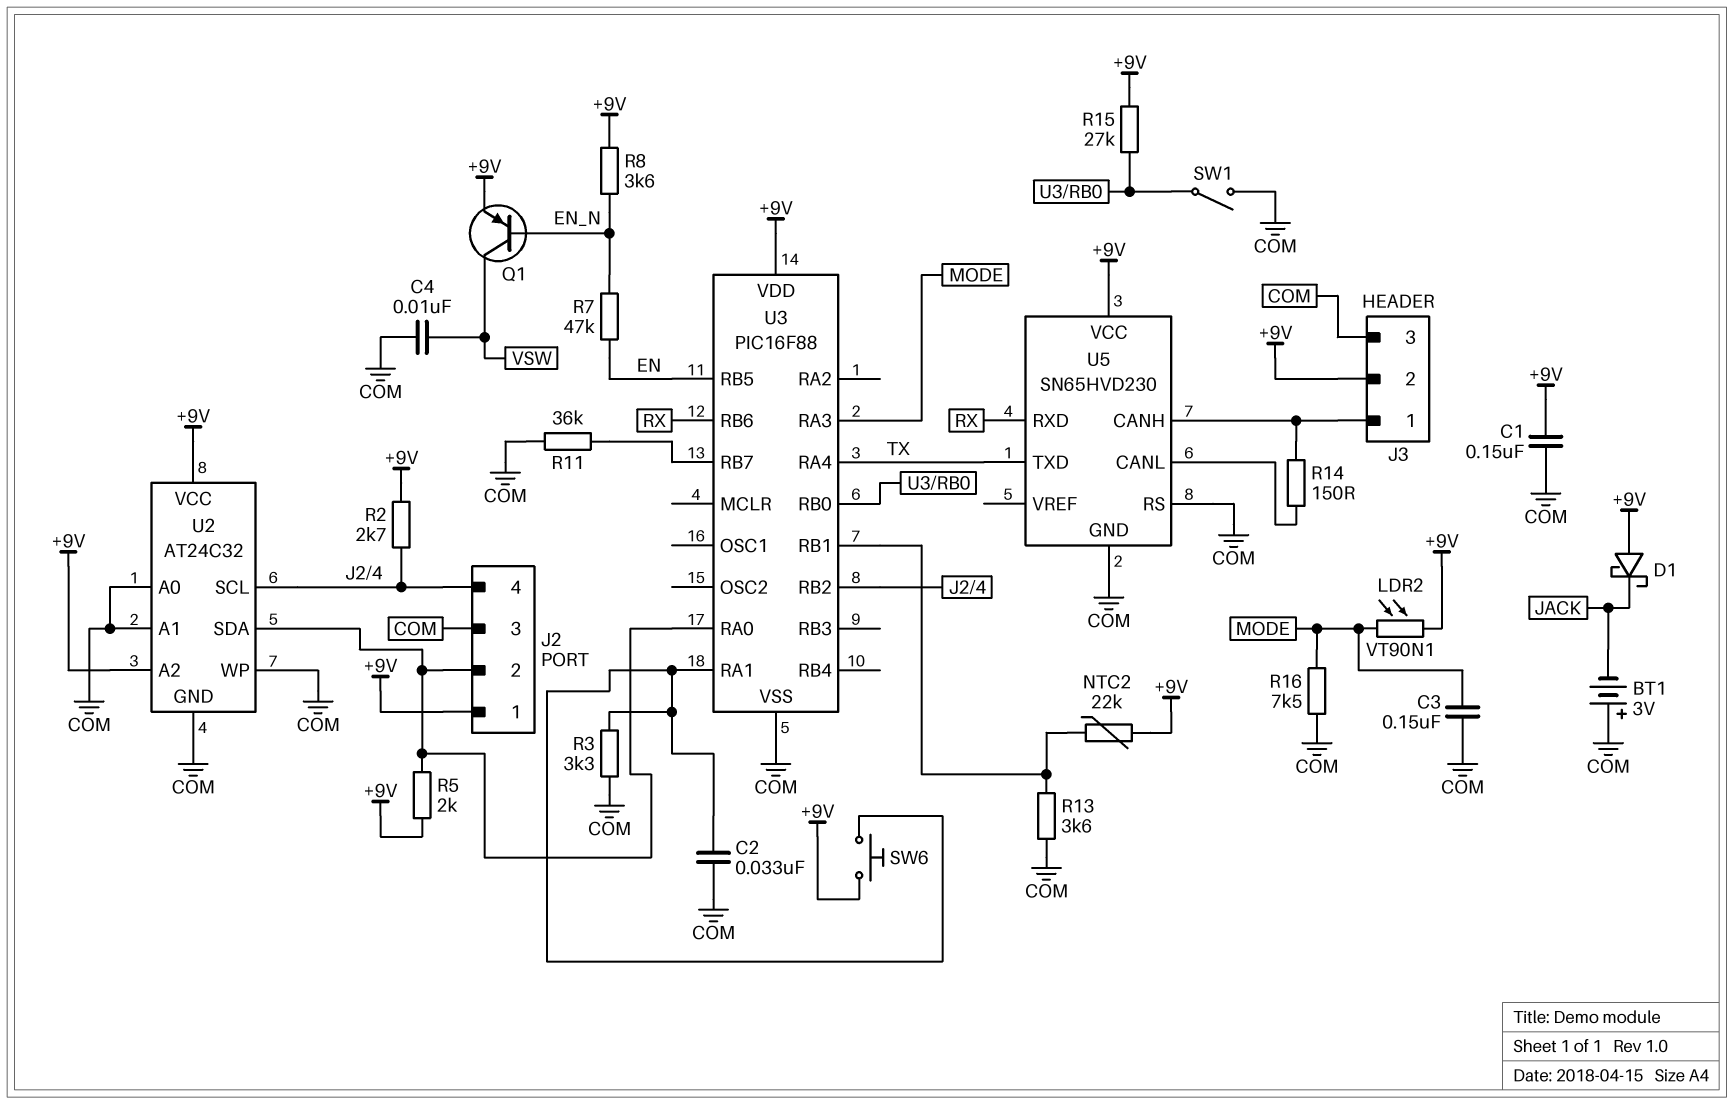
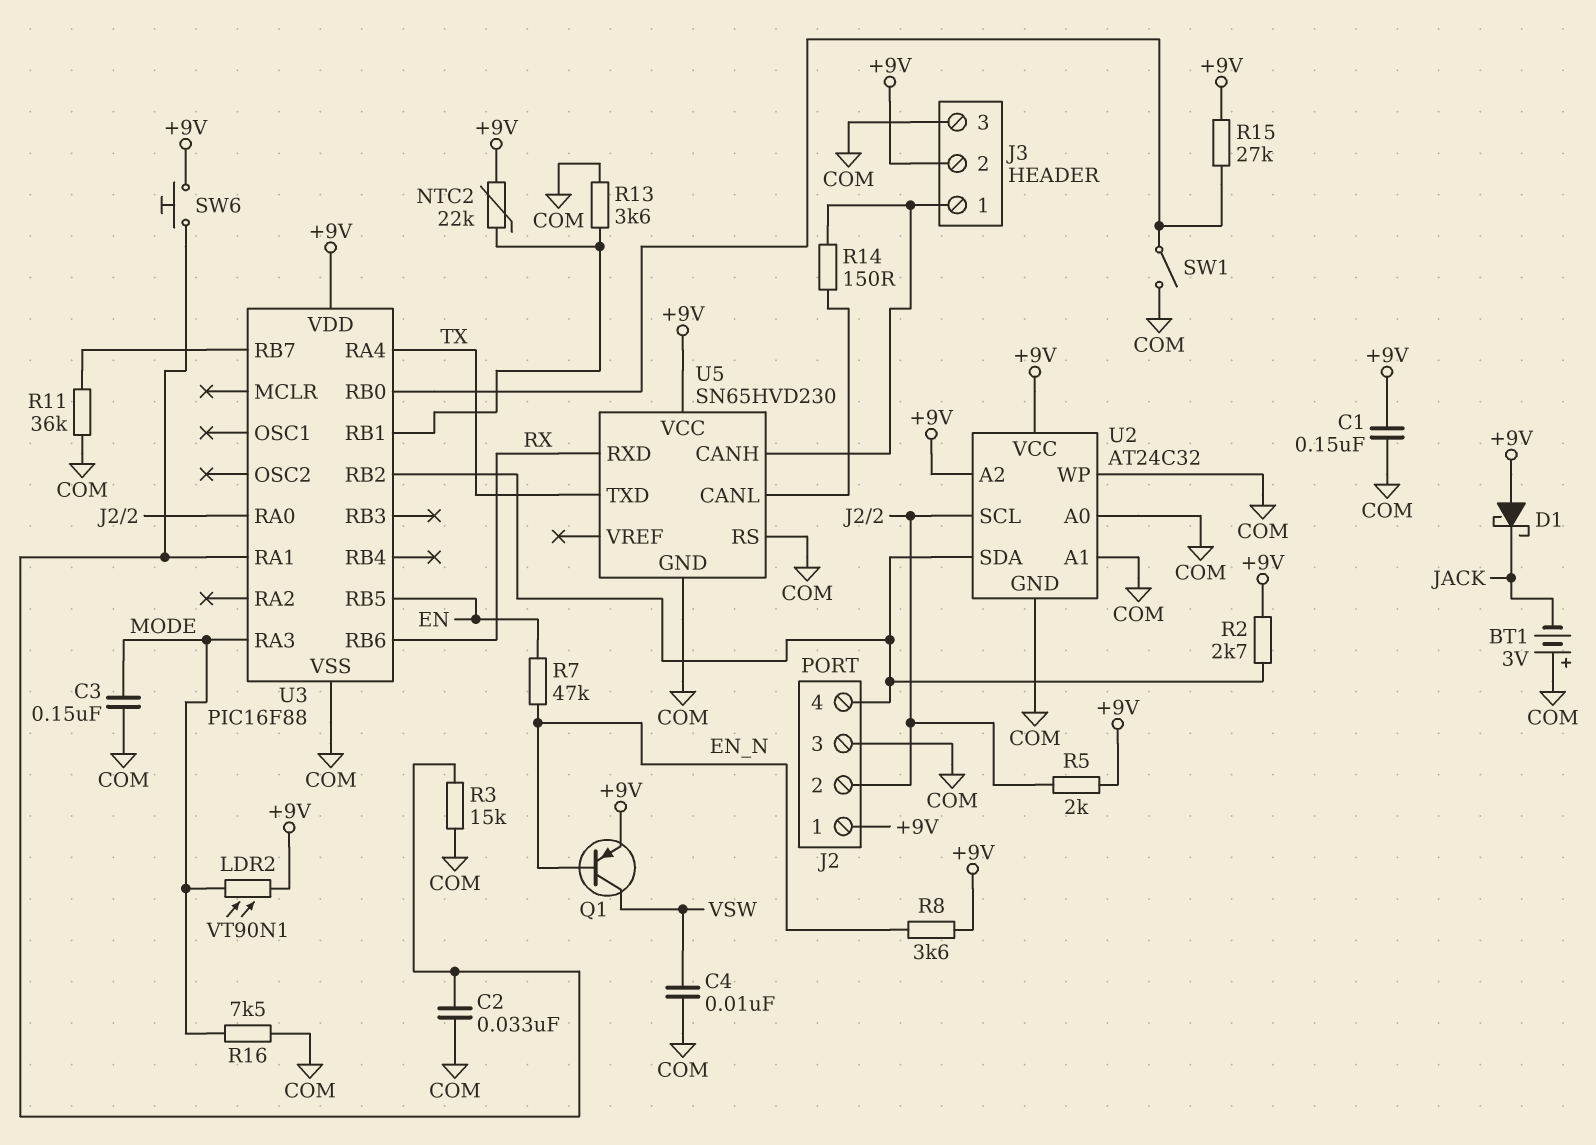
R3: 3.3k (COM, U3/RA1) -> 15k (COM, U3/RA1)
U2 pin SCL: J2/4 -> J2/2
U2 pin SDA: J2/2 -> J2/4

